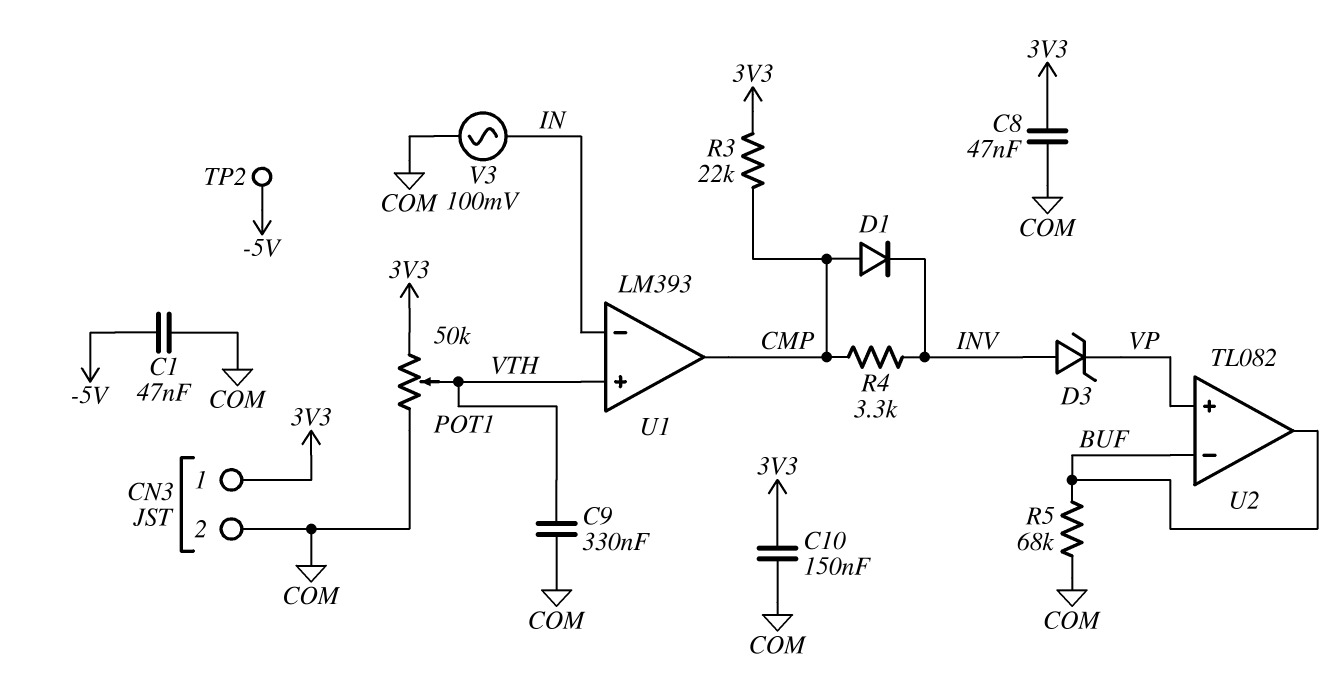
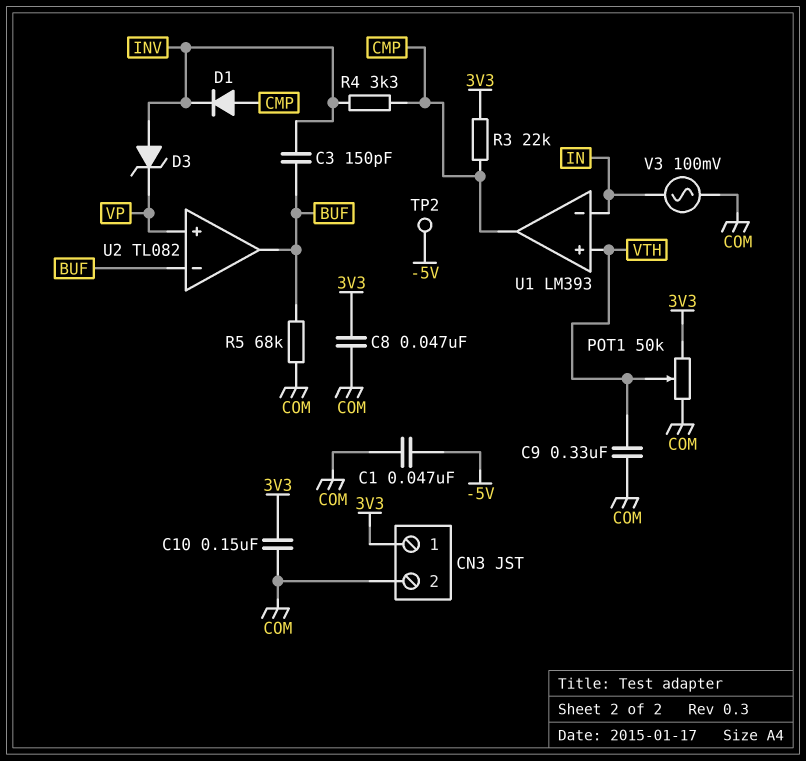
C3: none -> 150pF (BUF, INV)

